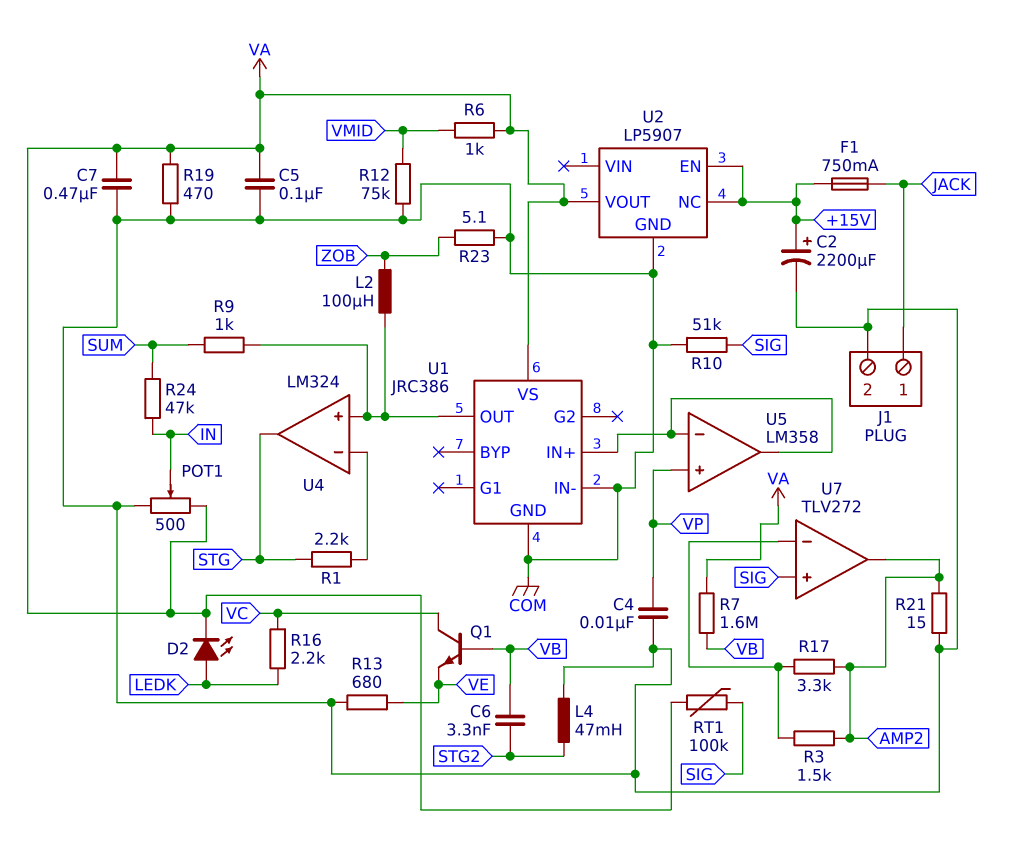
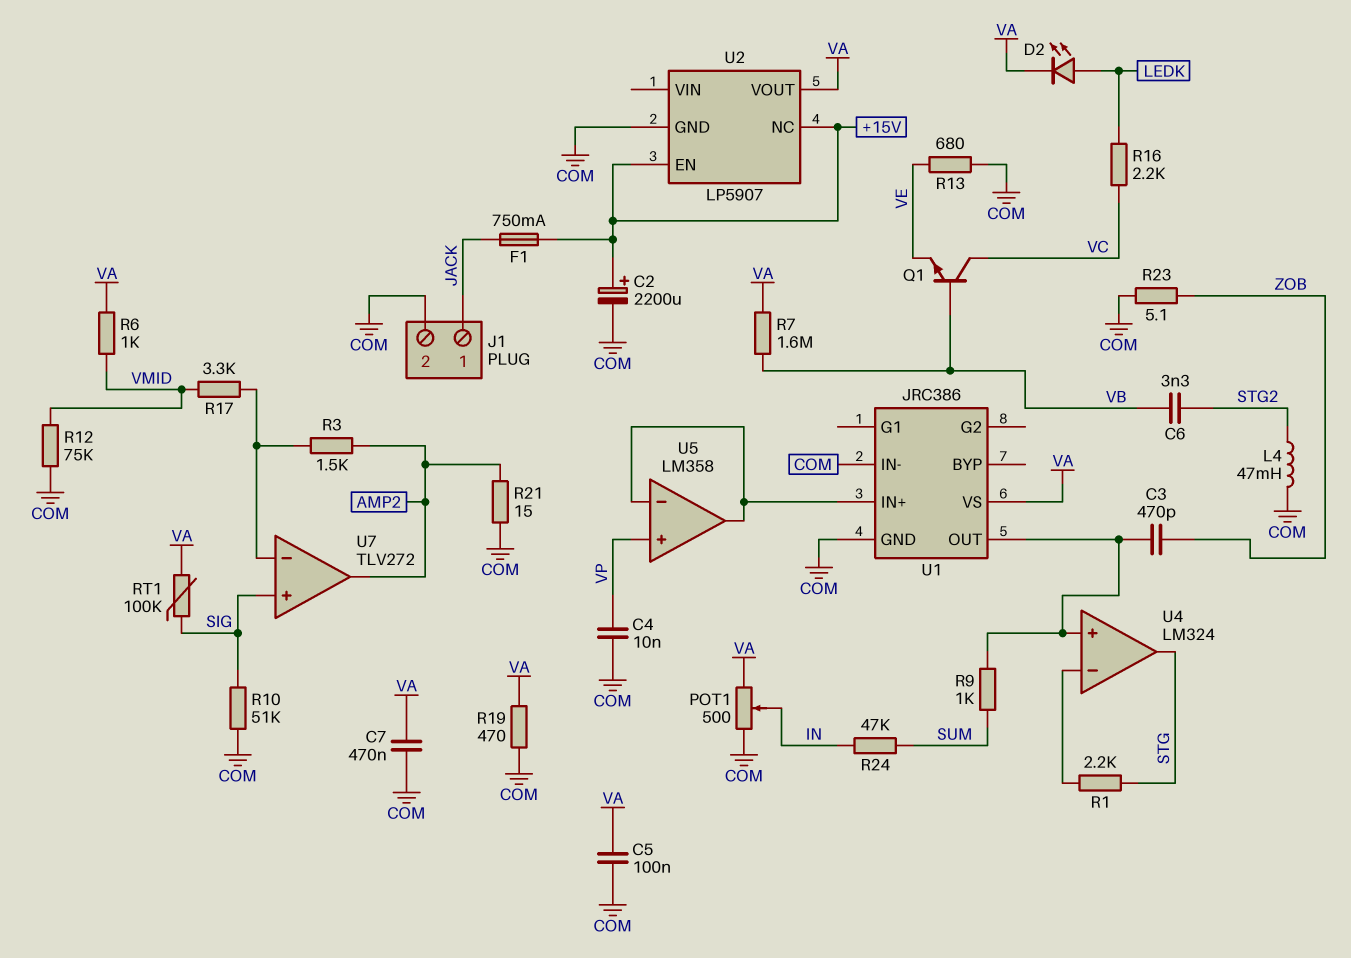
C3: none -> 470pF (U1/OUT, ZOB)
L2: 100uH (U1/OUT, ZOB) -> none
R17: 3.3k (AMP2, U7/in-) -> 3.3k (U7/in-, VMID)

